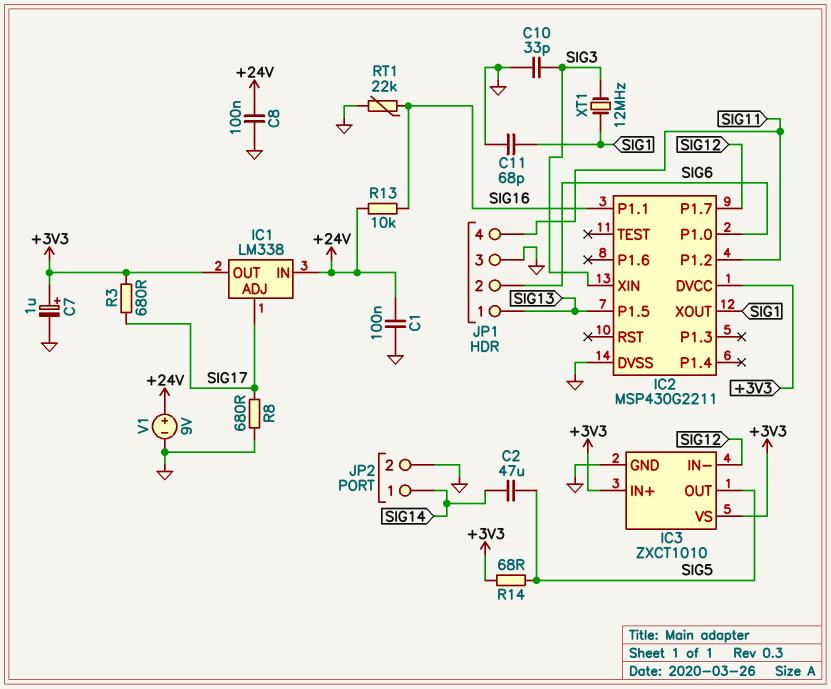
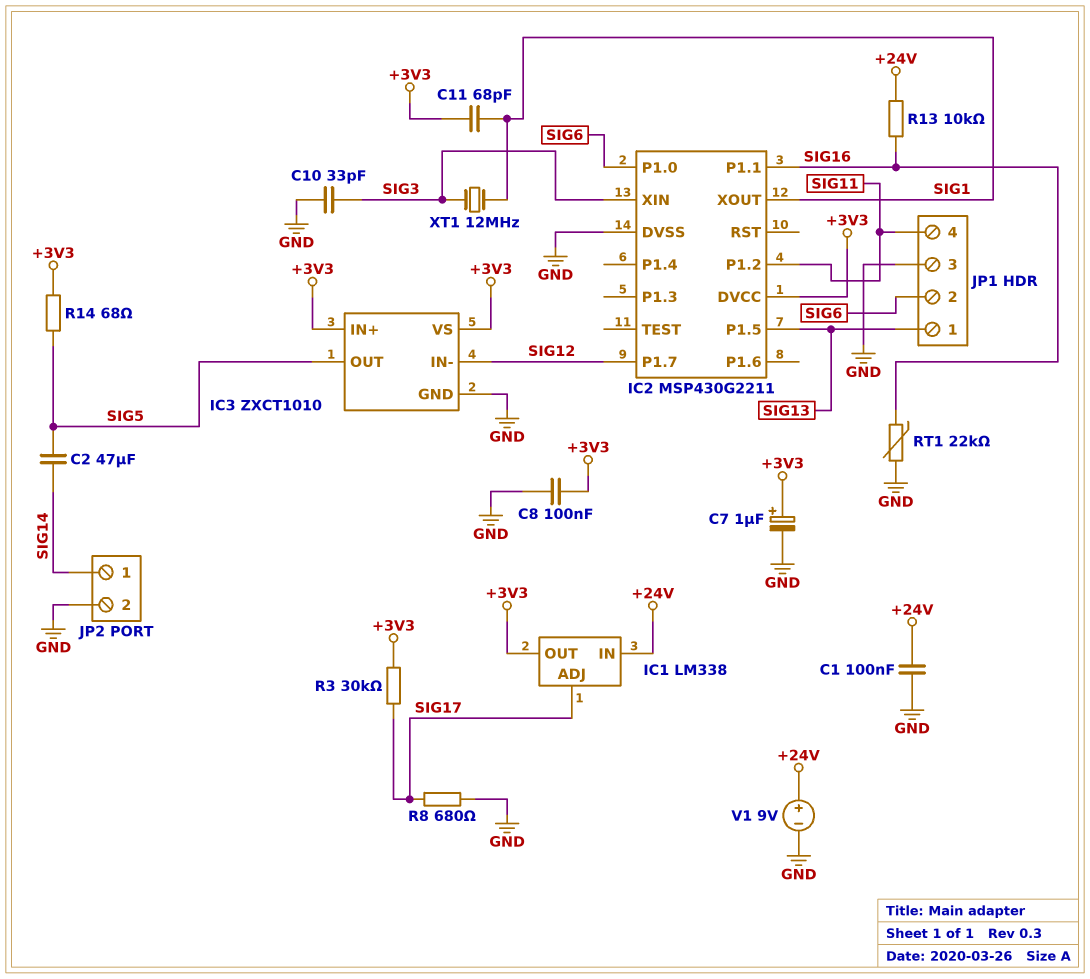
C8: 100nF (+24V, GND) -> 100nF (+3V3, GND)
C11: 68pF (GND, SIG1) -> 68pF (+3V3, SIG1)
R3: 680 (+3V3, SIG17) -> 30k (+3V3, SIG17)

